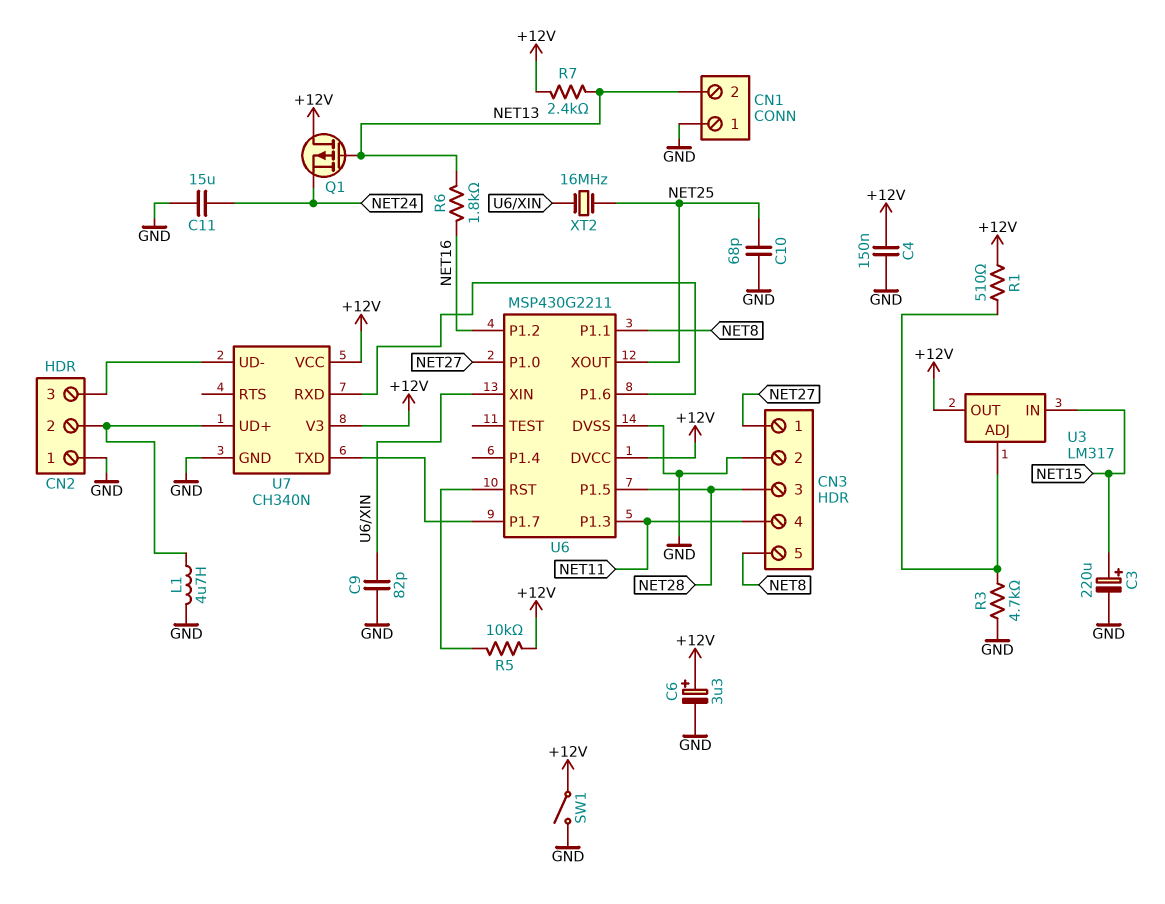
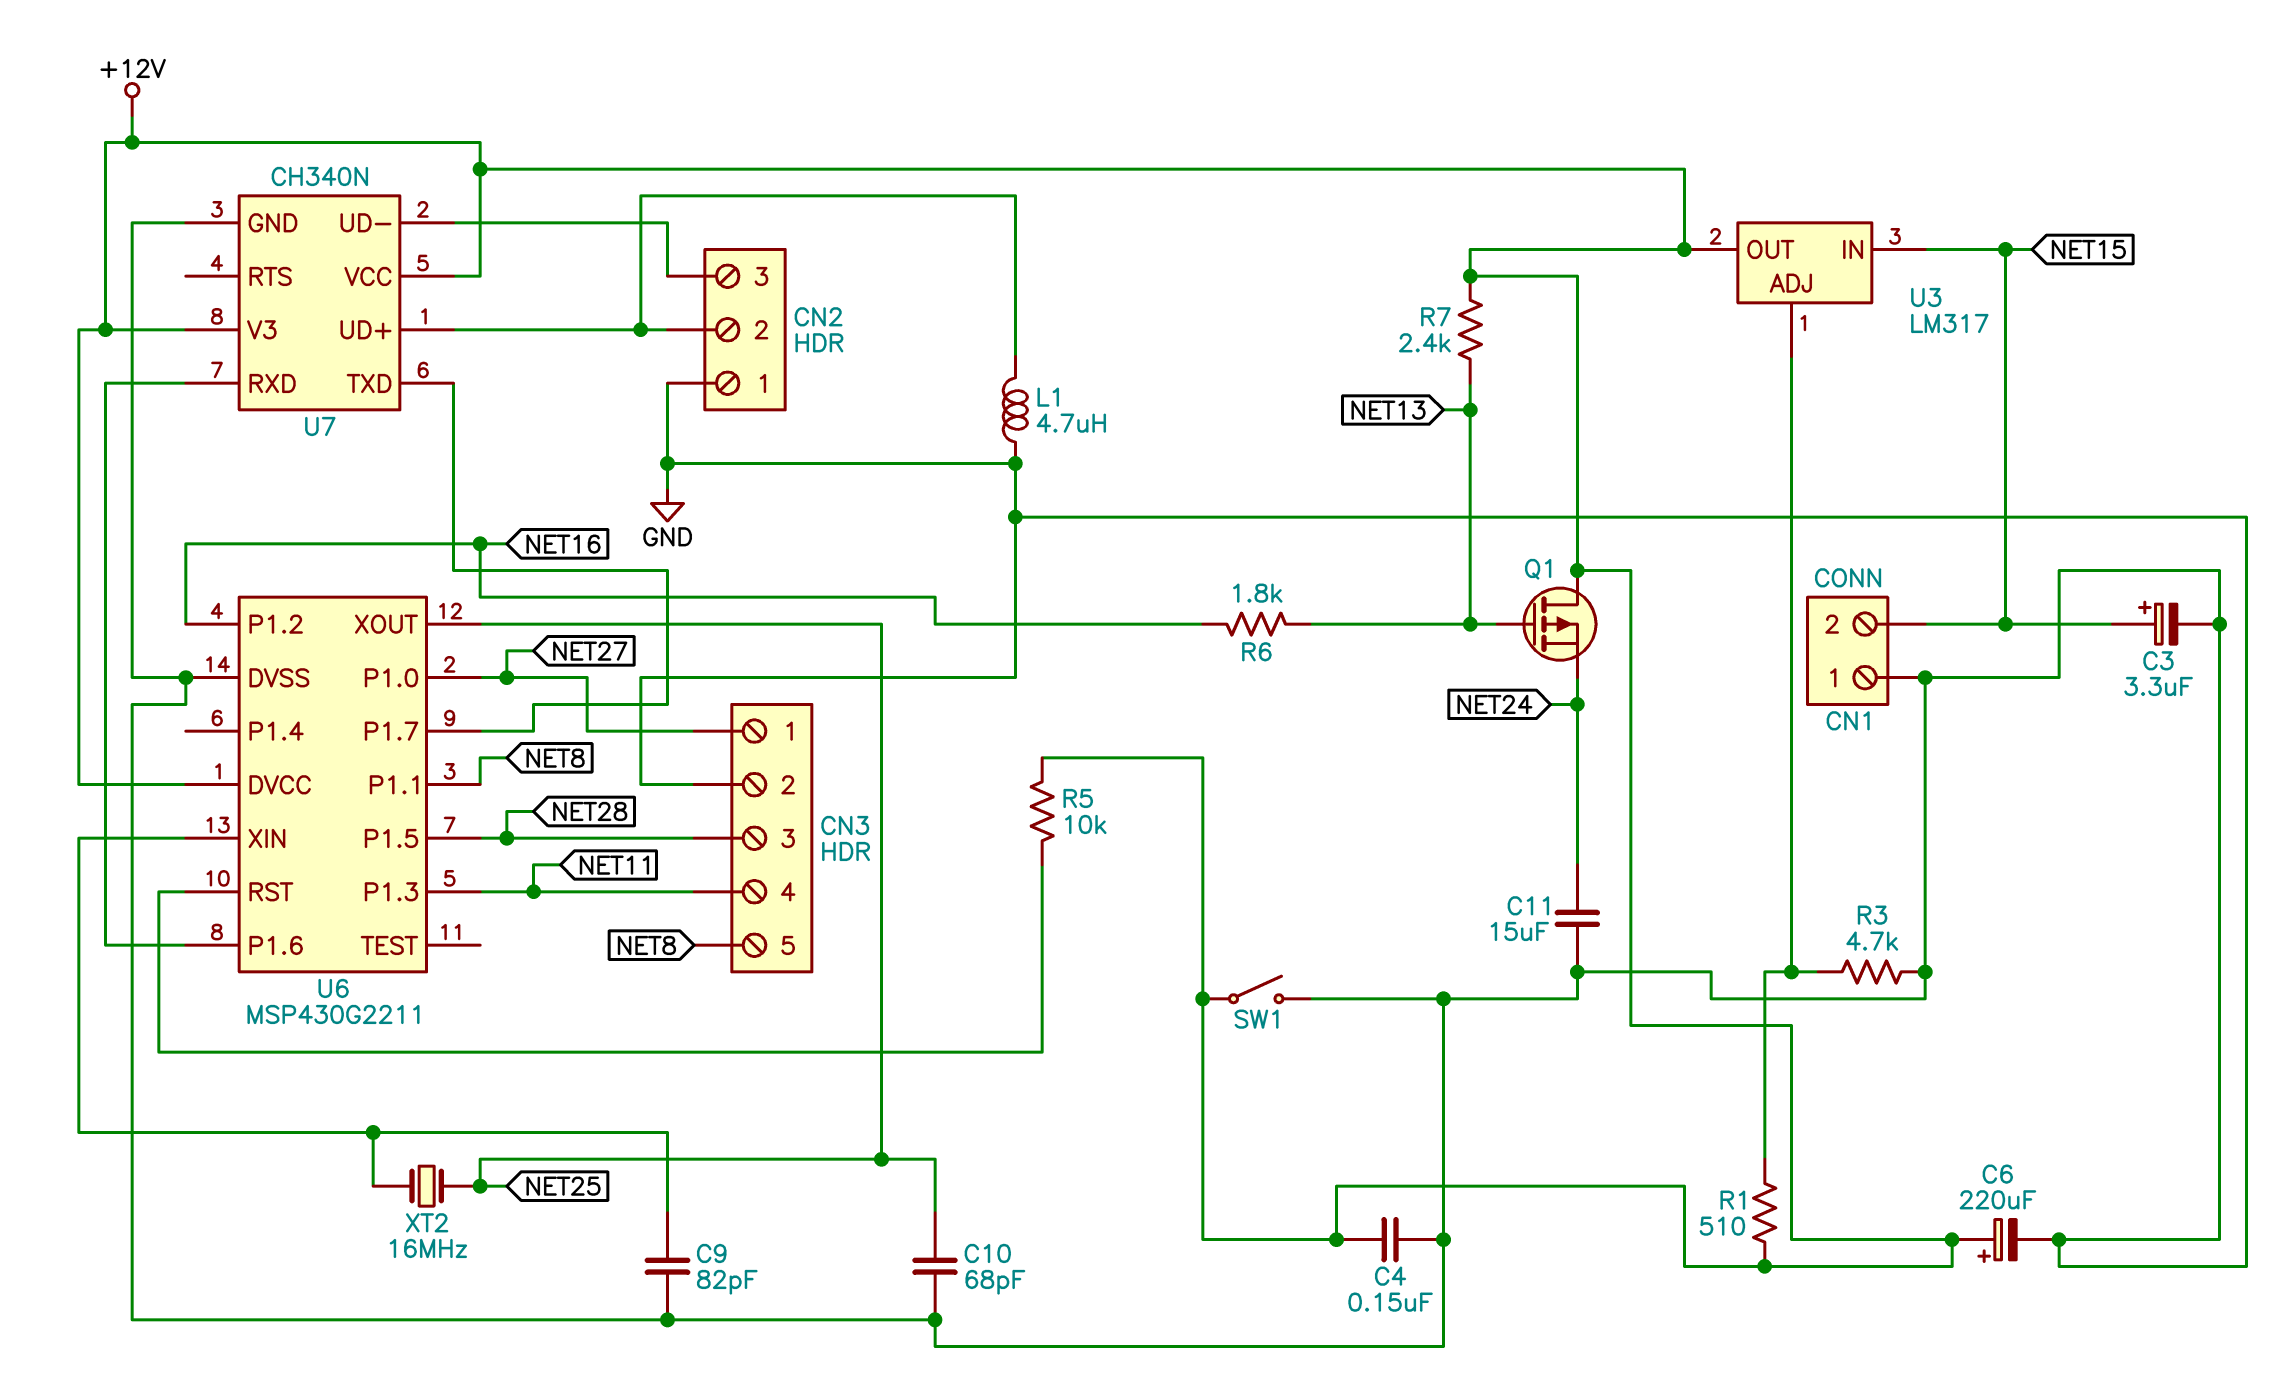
C3: 220uF (plus NET15, minus GND) -> 3.3uF (plus NET15, minus GND)
C6: 3.3uF (plus +12V, minus GND) -> 220uF (plus +12V, minus GND)
CN1 pin 2: NET13 -> NET15

